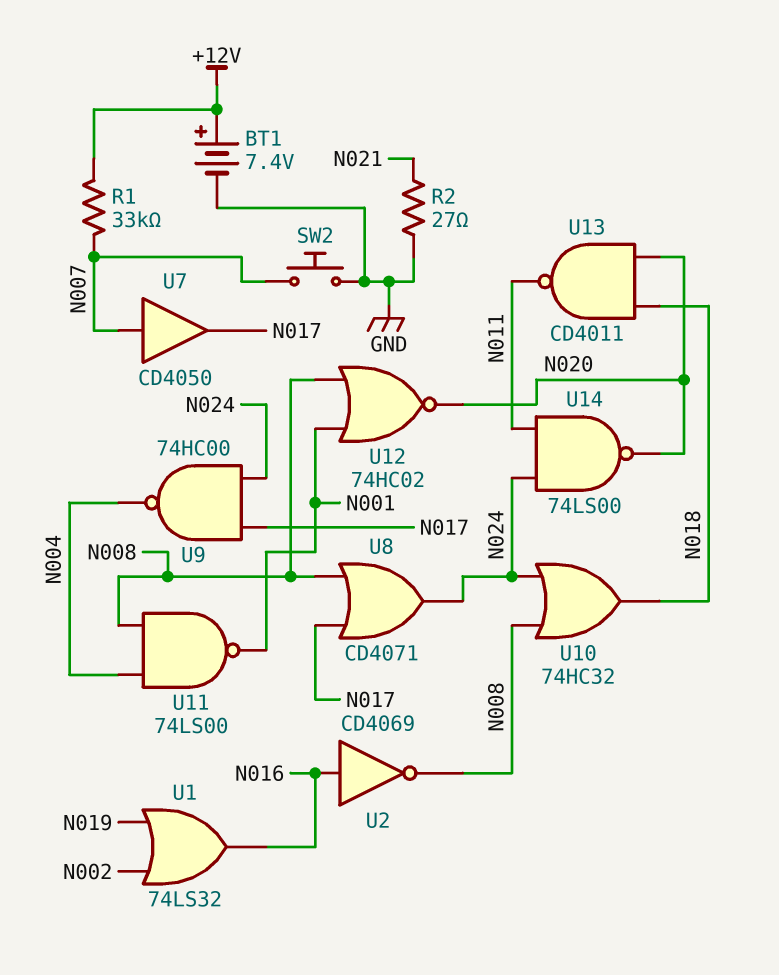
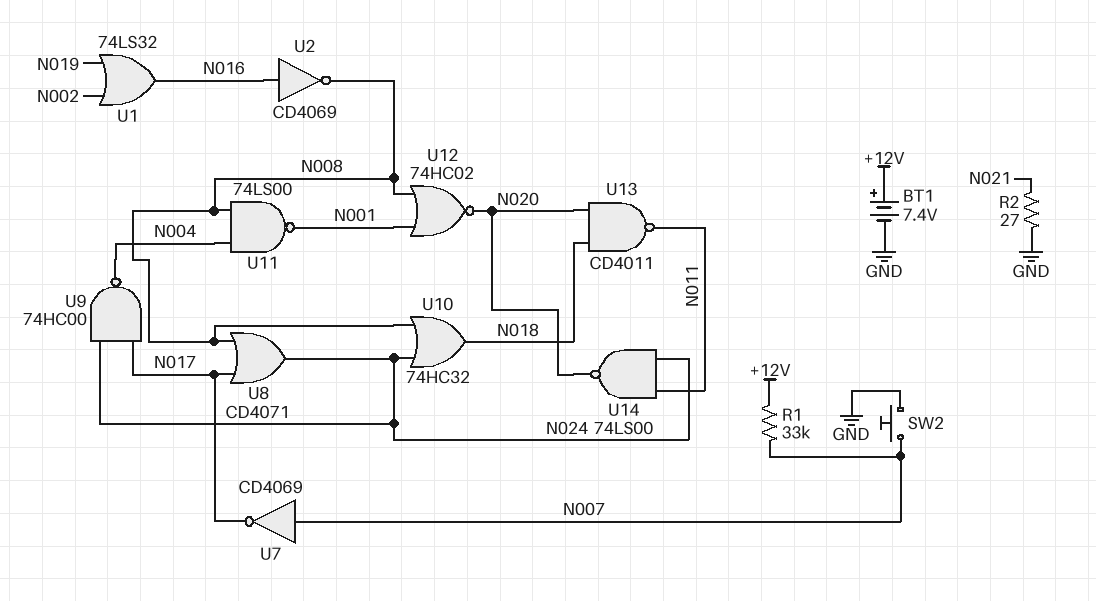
U7: buffer CD4050 (in N007, out N017) -> NOT CD4069 (in N007, out N017)

